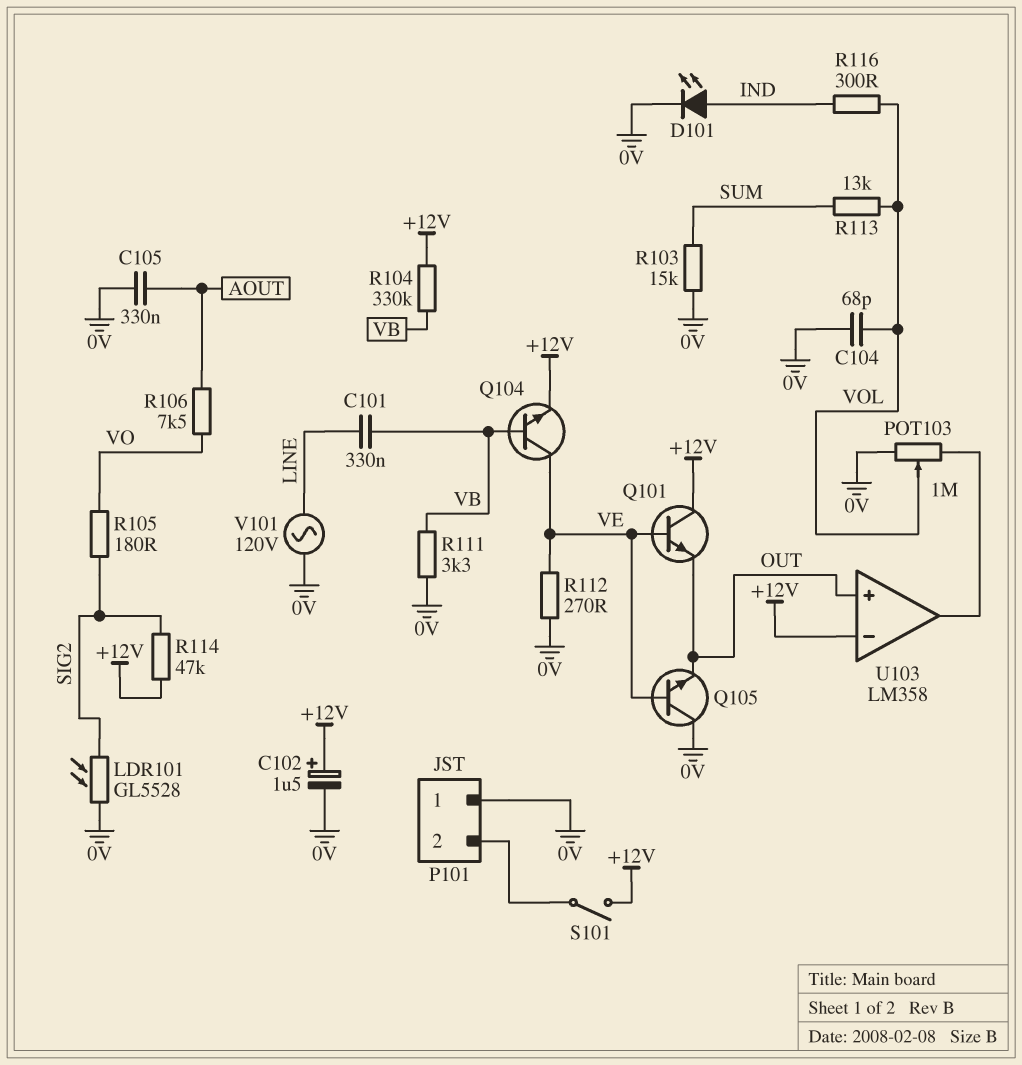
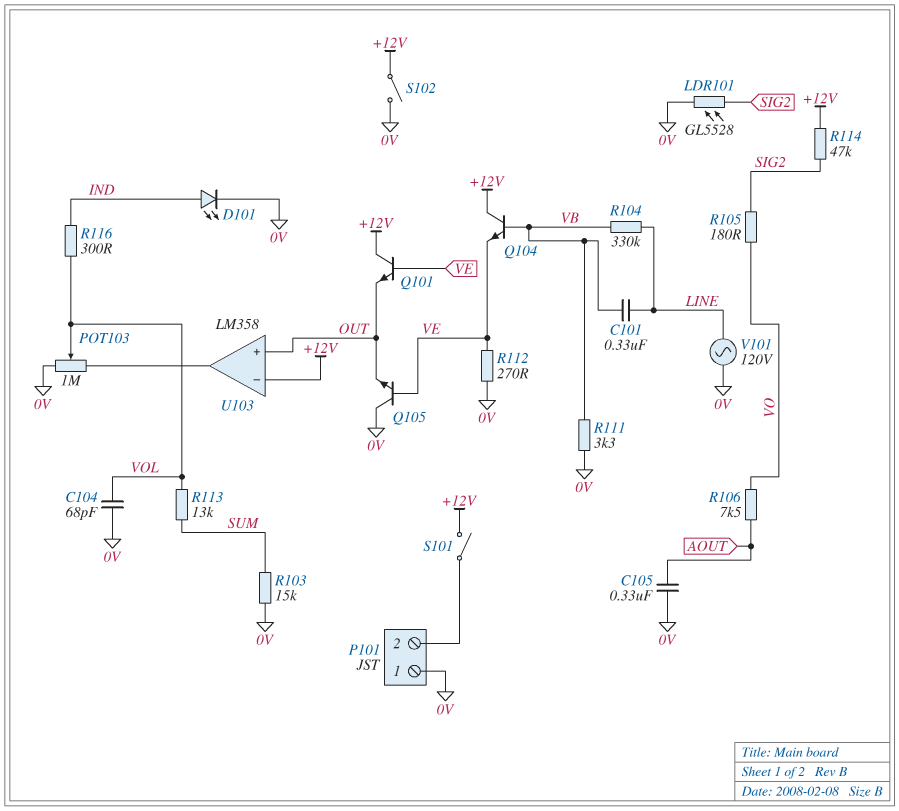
C102: 1.5uF (plus +12V, minus 0V) -> none
Q104: NPN (B VB, C VE, E +12V) -> NPN (B VB, C +12V, E VE)
R104: 330k (+12V, VB) -> 330k (LINE, VB)
S102: none -> switch (+12V, 0V)

